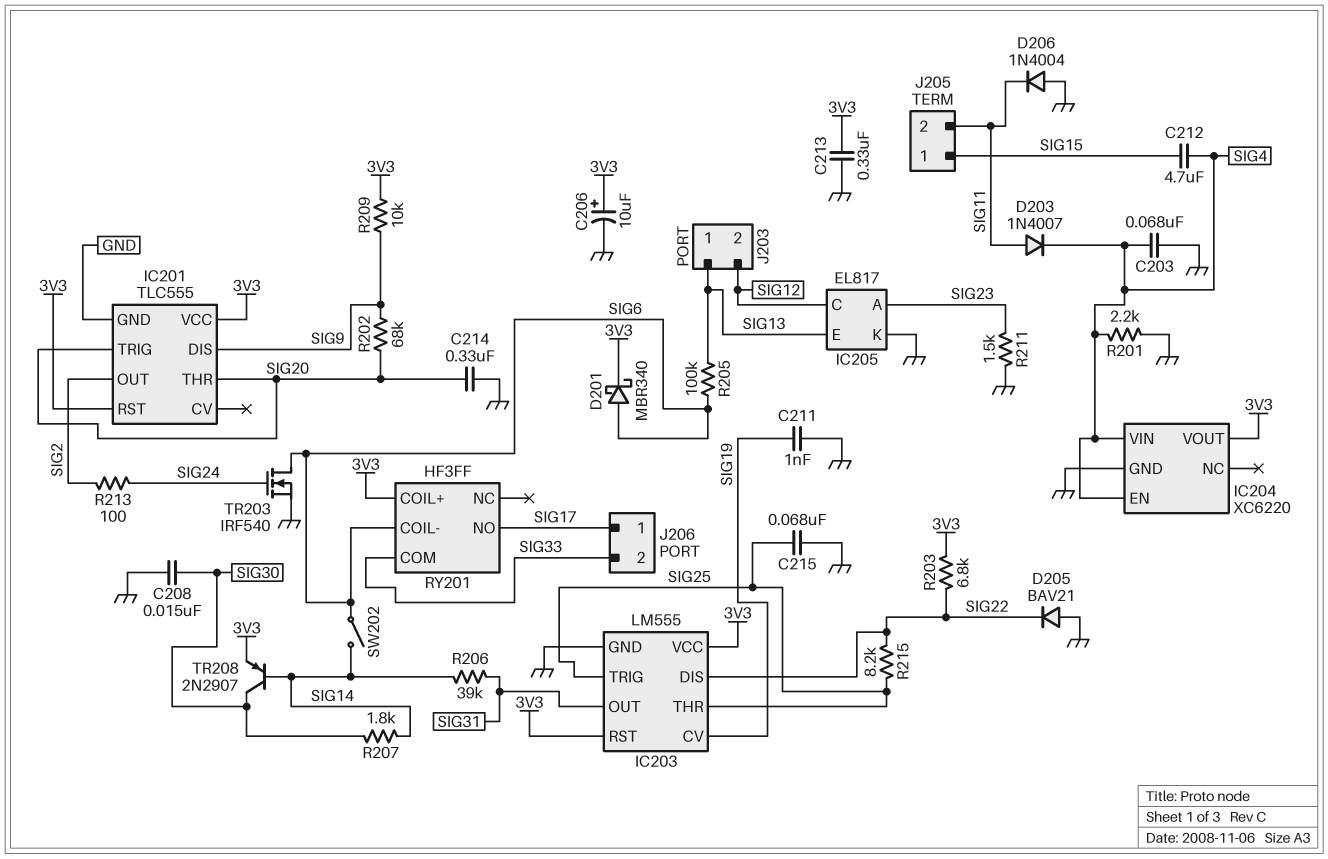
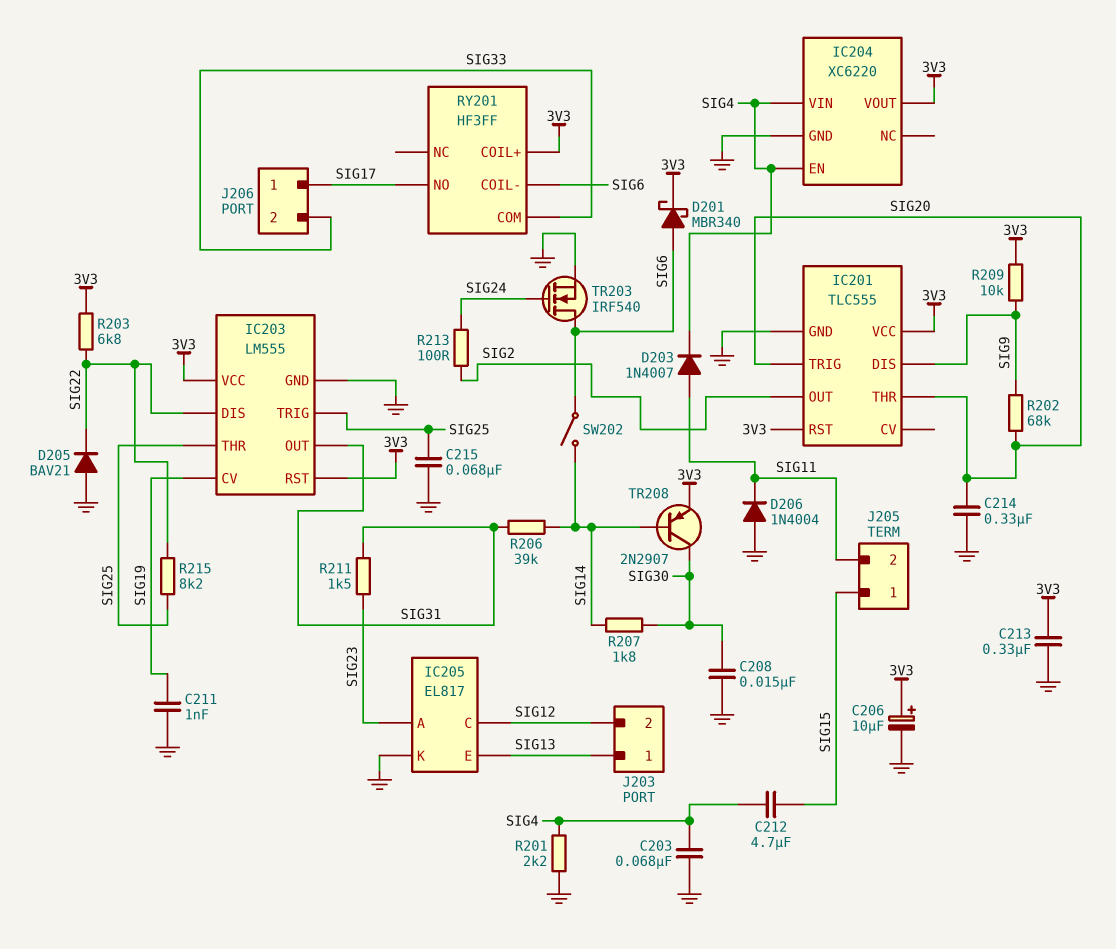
R205: 100k (SIG6, SIG13) -> none
R211: 1.5k (GND, SIG23) -> 1.5k (SIG23, SIG31)

